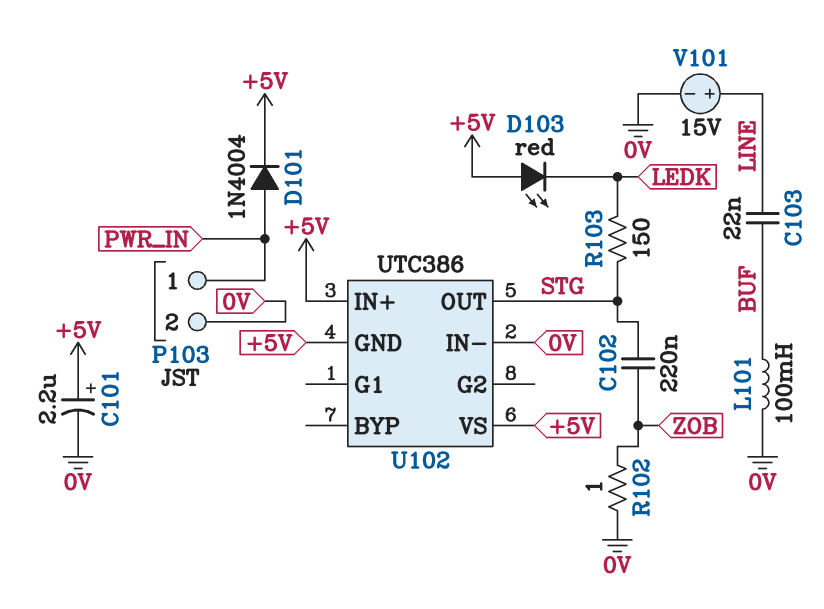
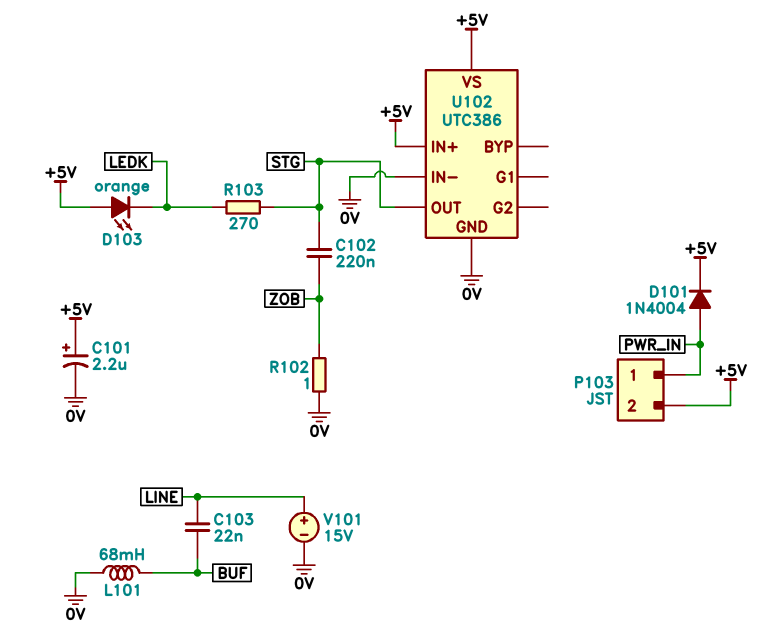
D103: LED red (A +5V, K LEDK) -> LED orange (A +5V, K LEDK)
L101: 100mH (0V, BUF) -> 68mH (0V, BUF)
P103 pin 2: 0V -> +5V
R103: 150 (LEDK, STG) -> 270 (LEDK, STG)
U102 pin GND: +5V -> 0V

